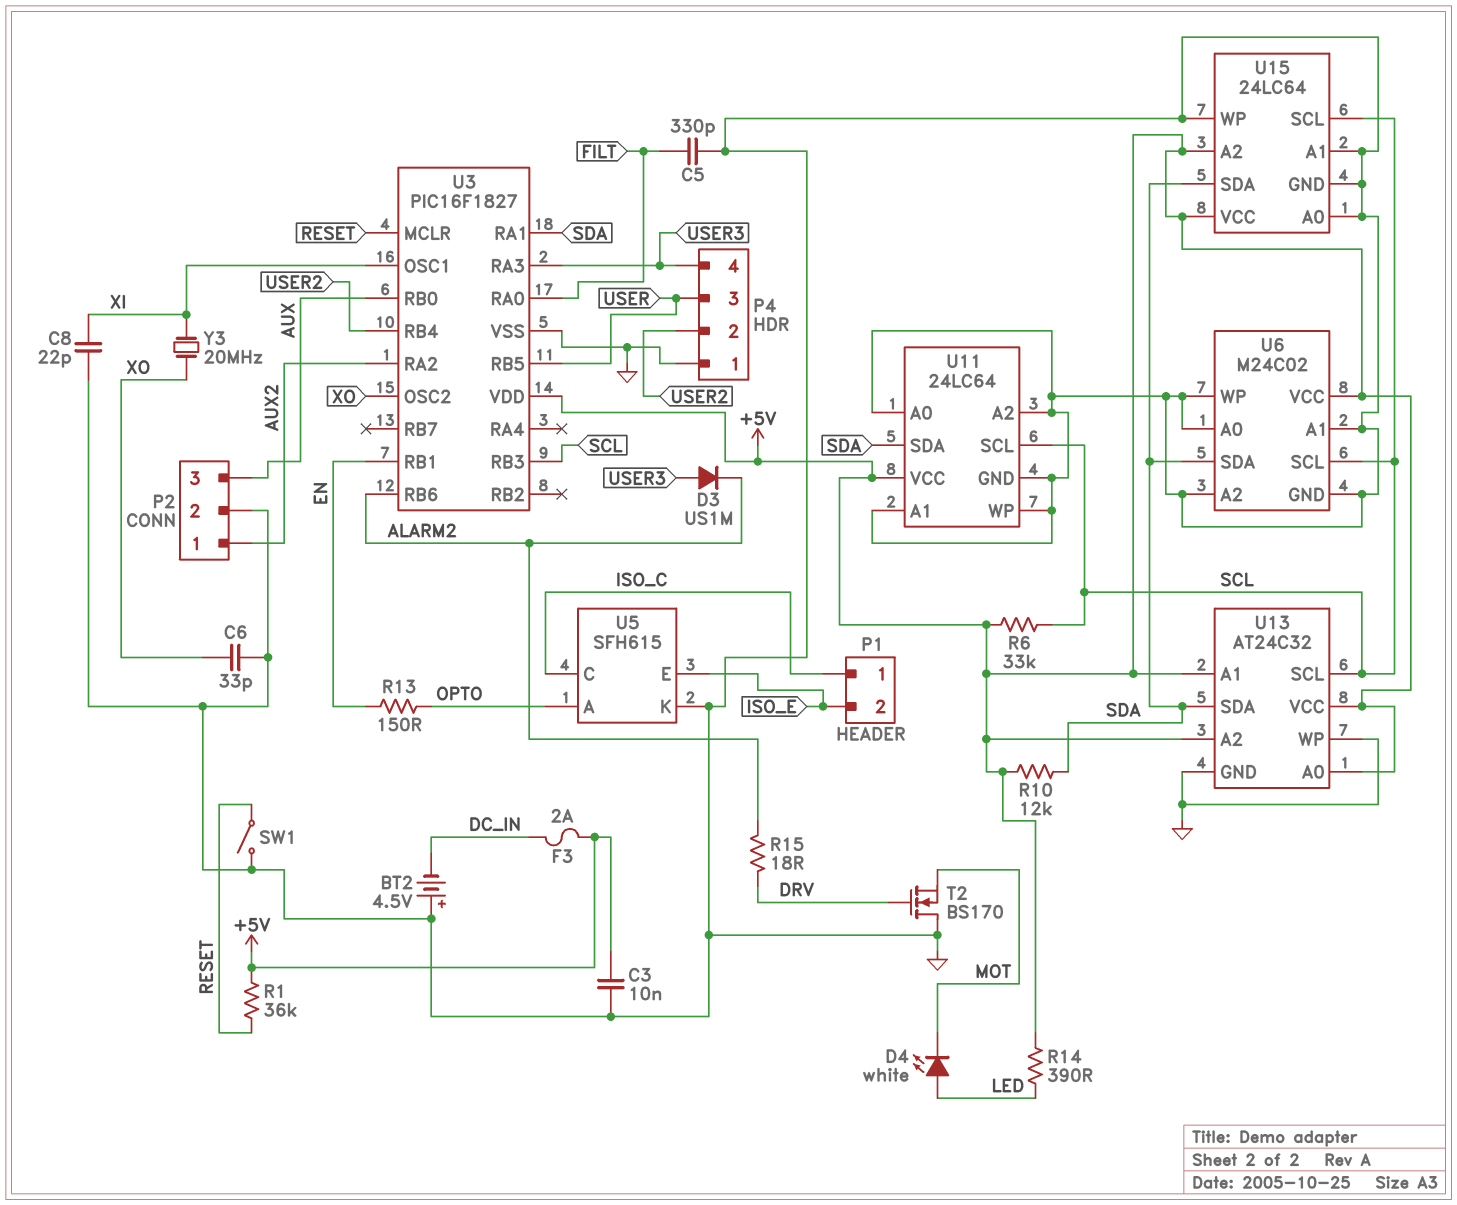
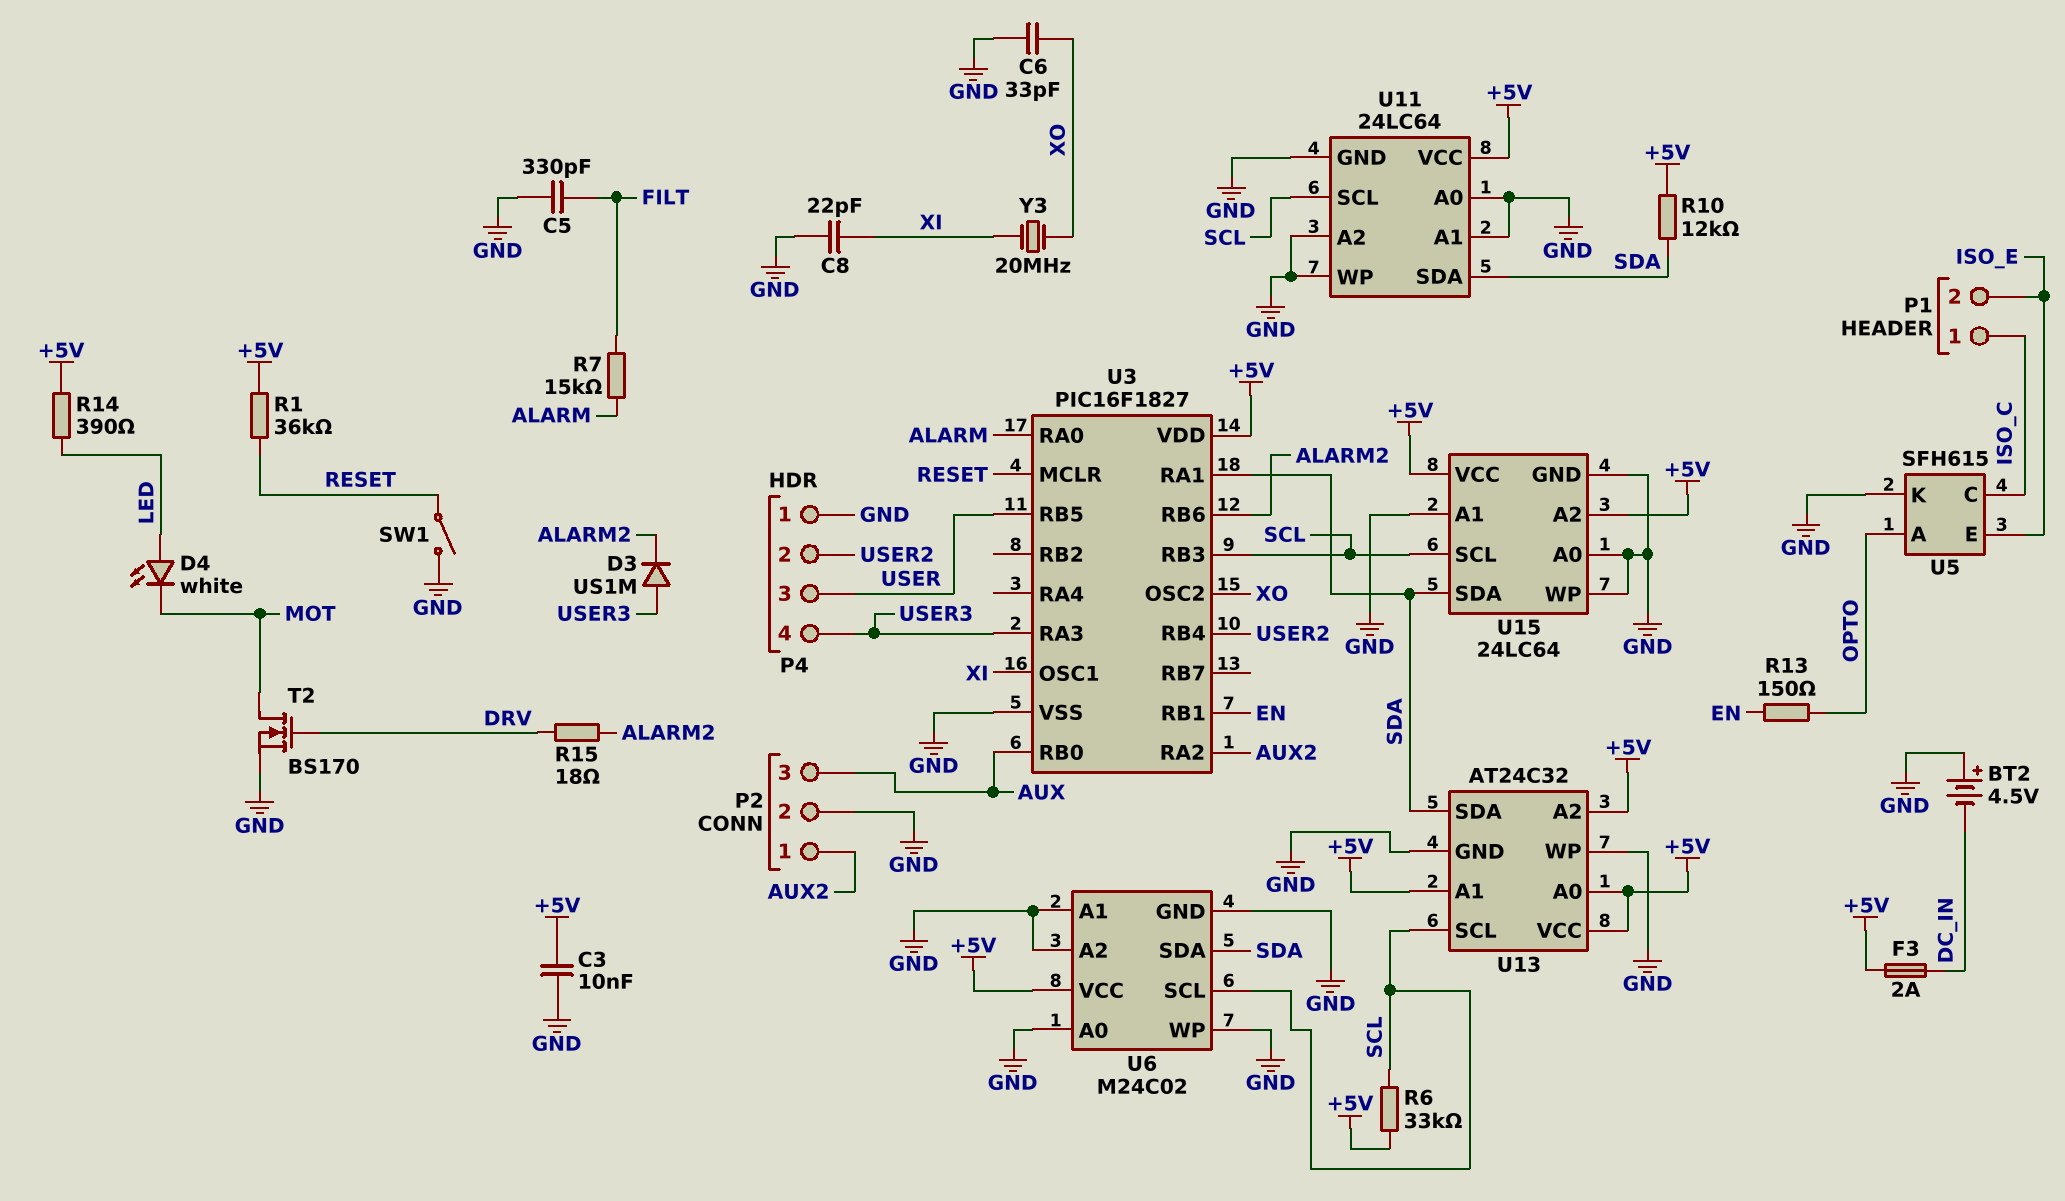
R7: none -> 15k (ALARM, FILT)
T2: NMOS BS170 (G DRV, D GND, S MOT) -> NMOS BS170 (G DRV, D MOT, S GND)
U3 pin RA0: FILT -> ALARM

